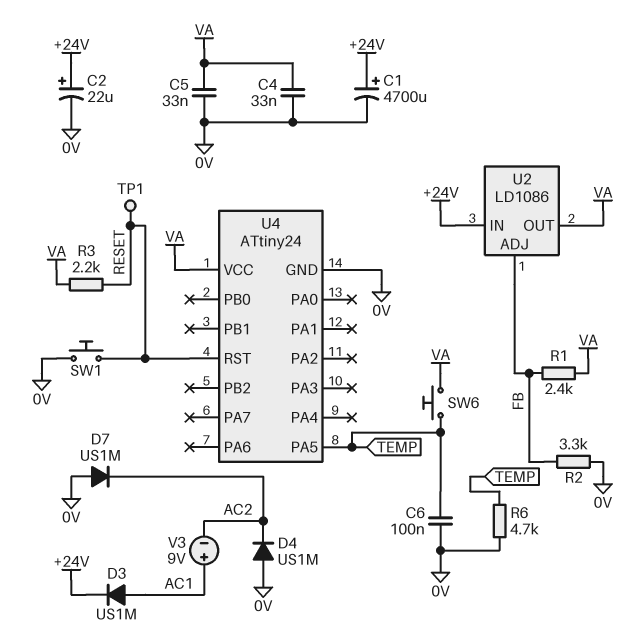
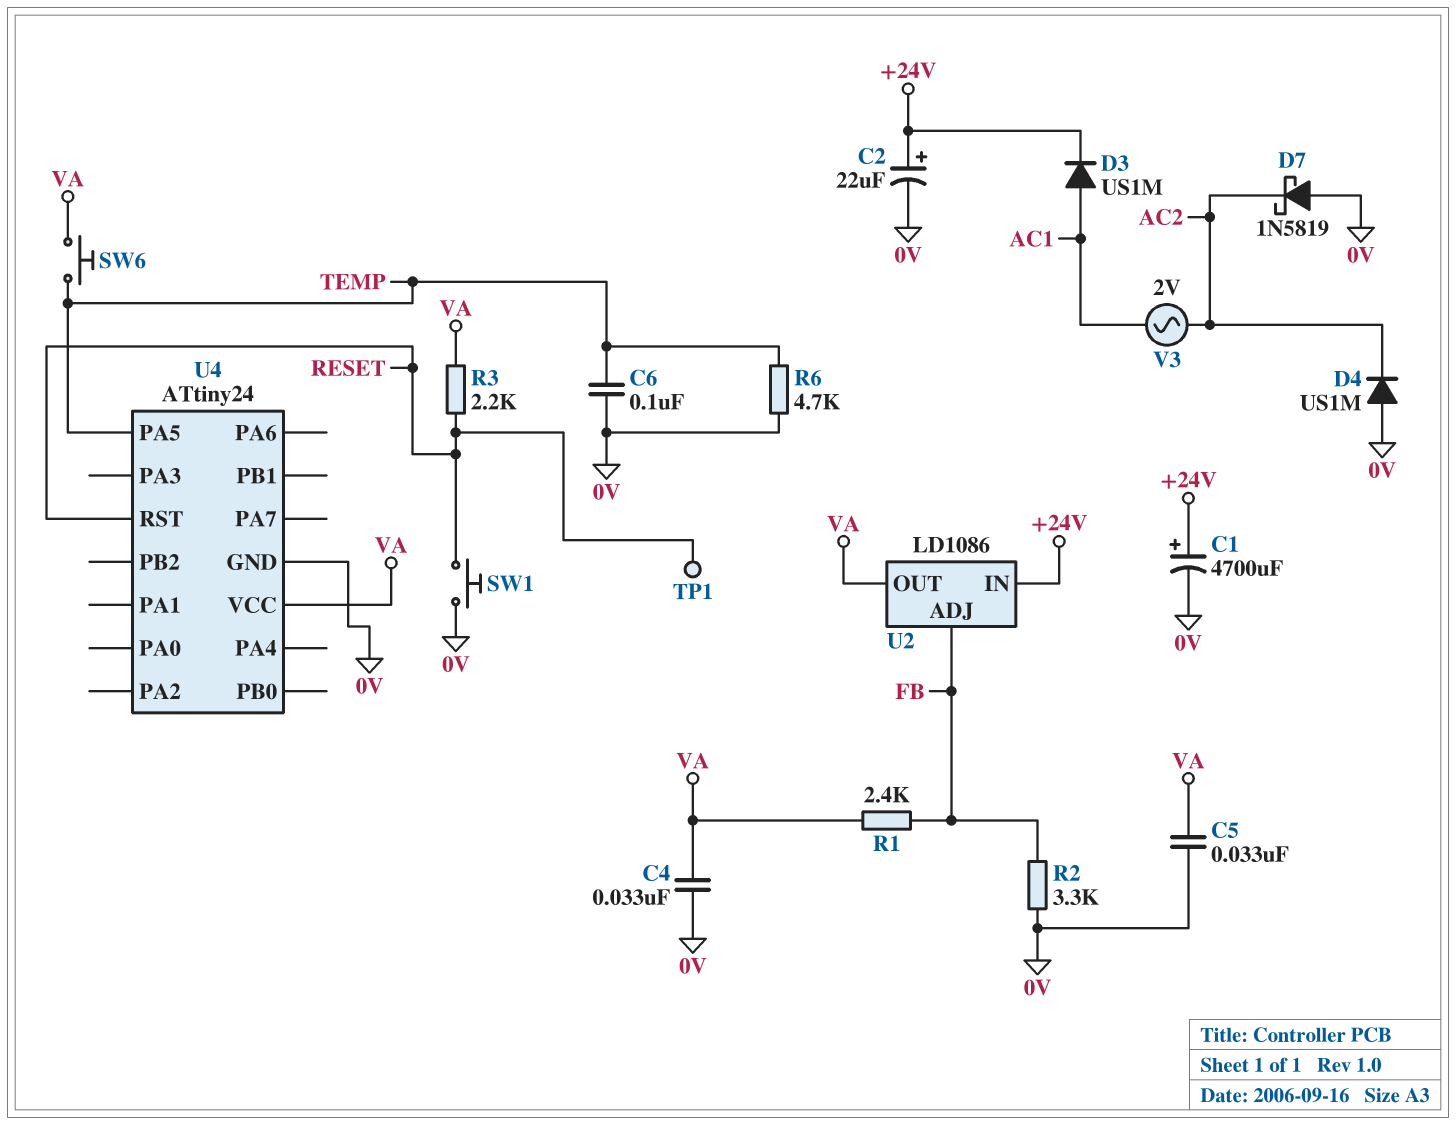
D7: diode US1M (A 0V, K AC2) -> schottky 1N5819 (A 0V, K AC2)
V3: 9V (plus AC1, minus AC2) -> AC 2V (AC1, AC2)

